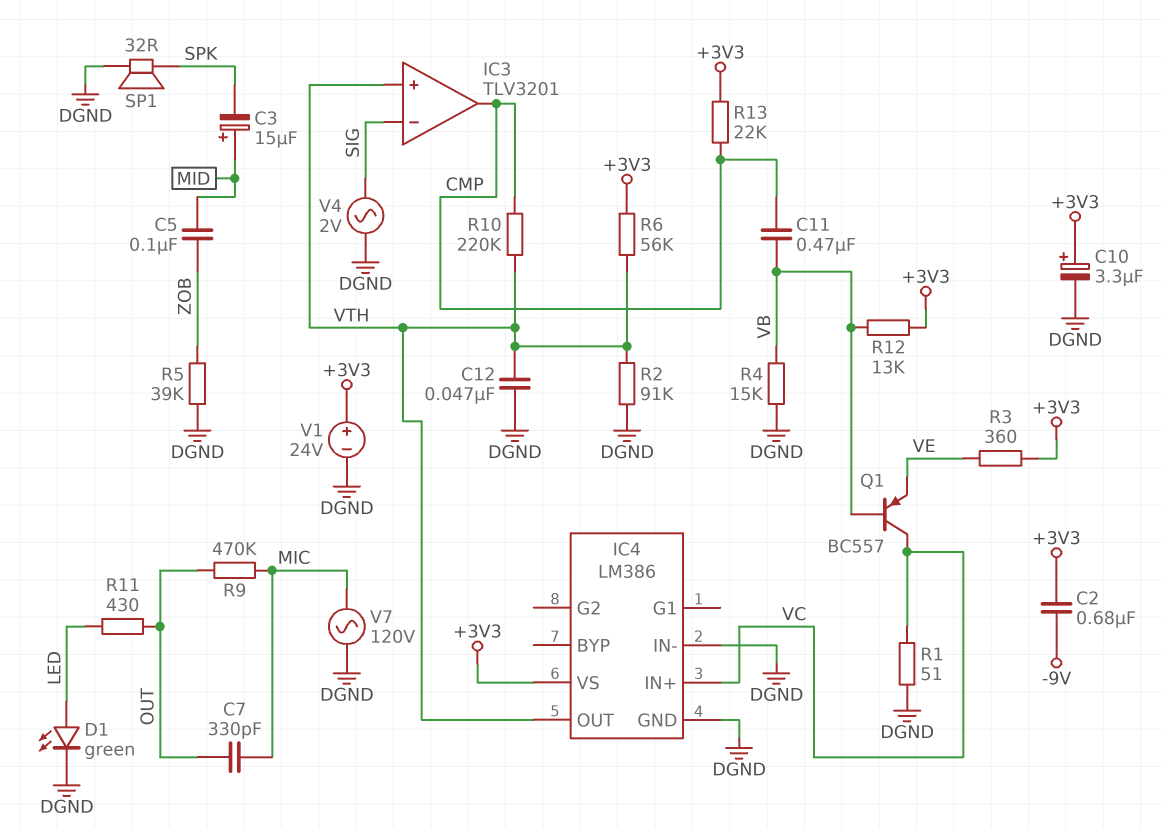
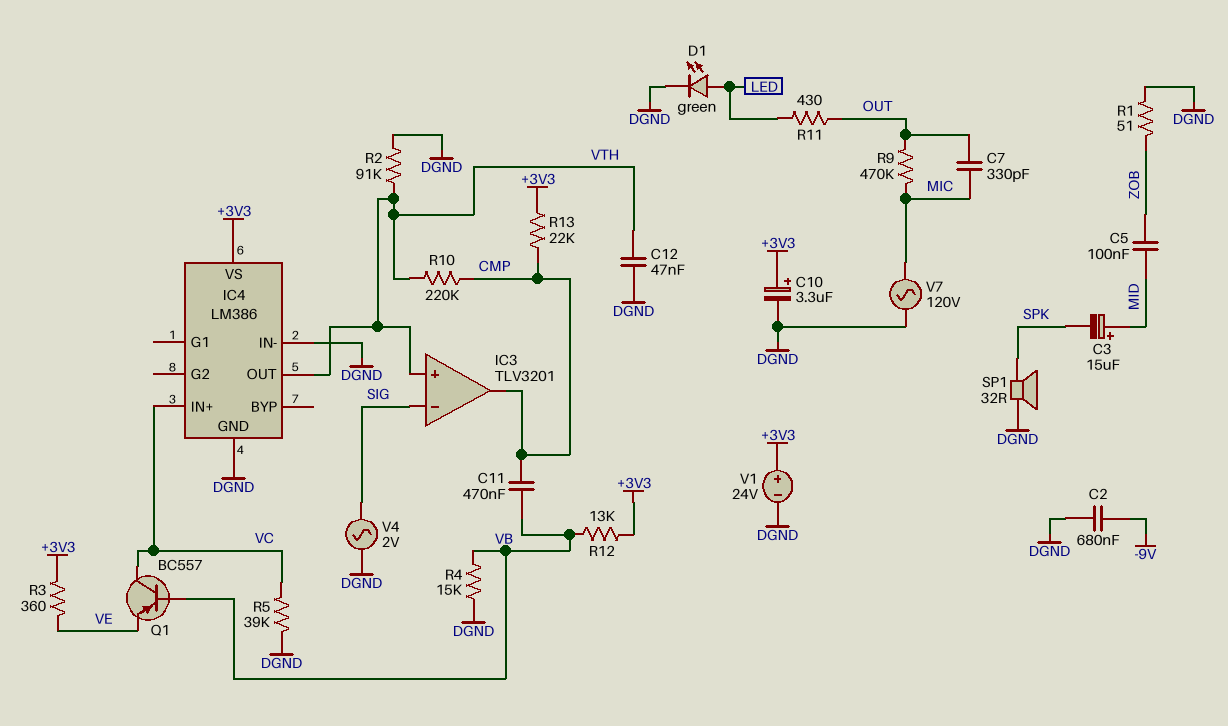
C2: 680nF (+3V3, -9V) -> 680nF (-9V, DGND)
R1: 51 (DGND, VC) -> 51 (DGND, ZOB)
R5: 39k (DGND, ZOB) -> 39k (DGND, VC)
R6: 56k (+3V3, VTH) -> none

